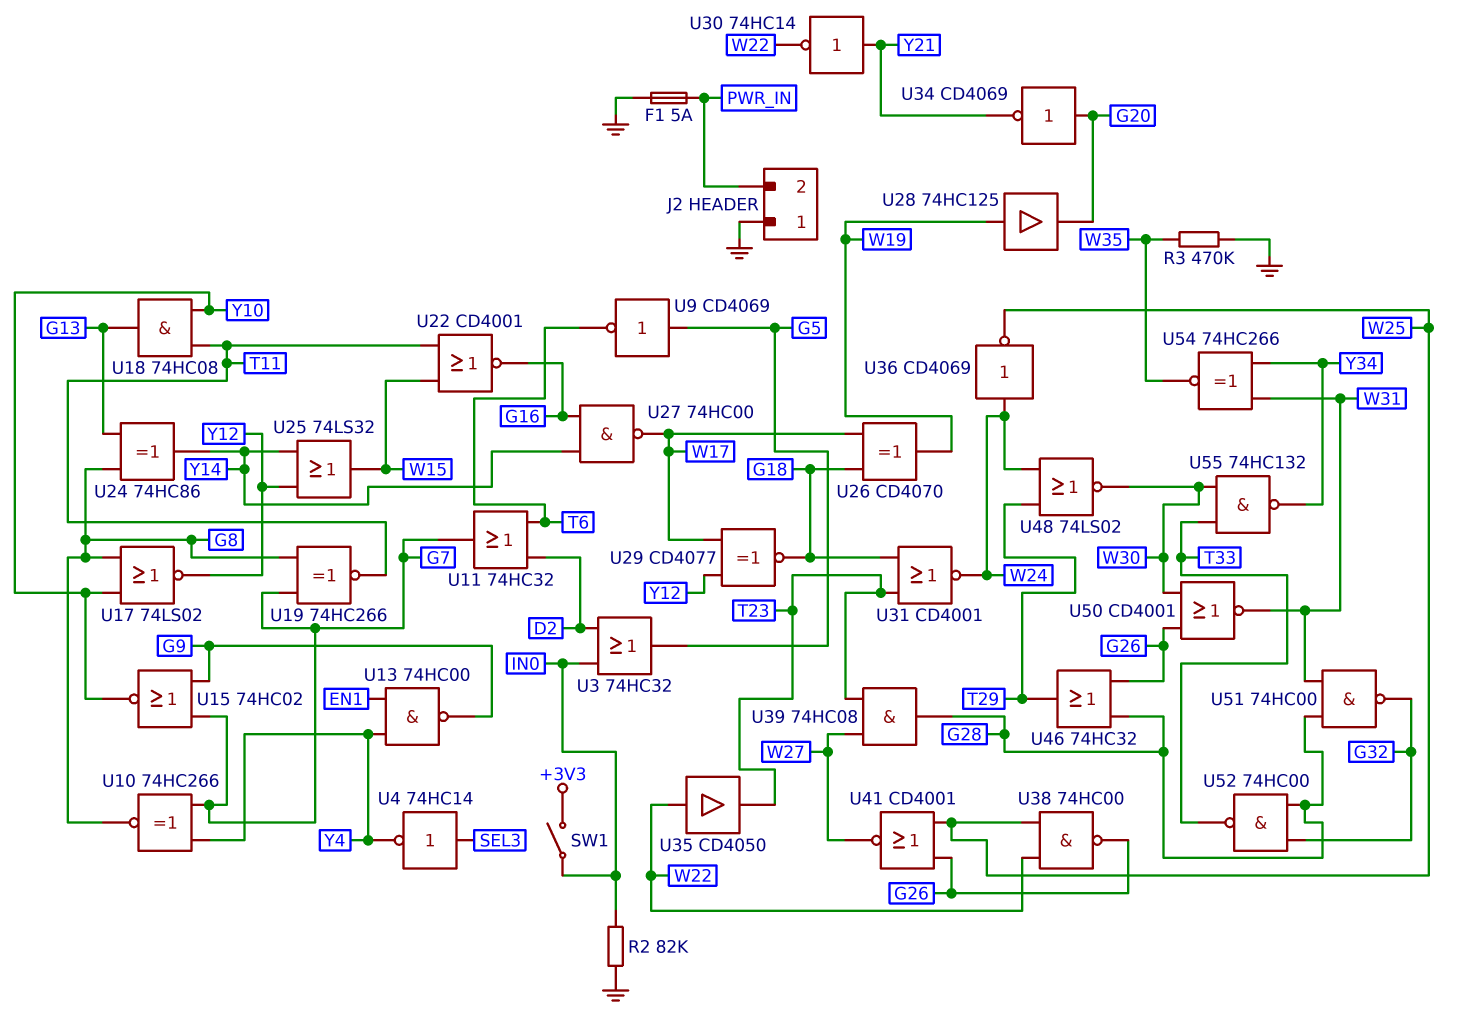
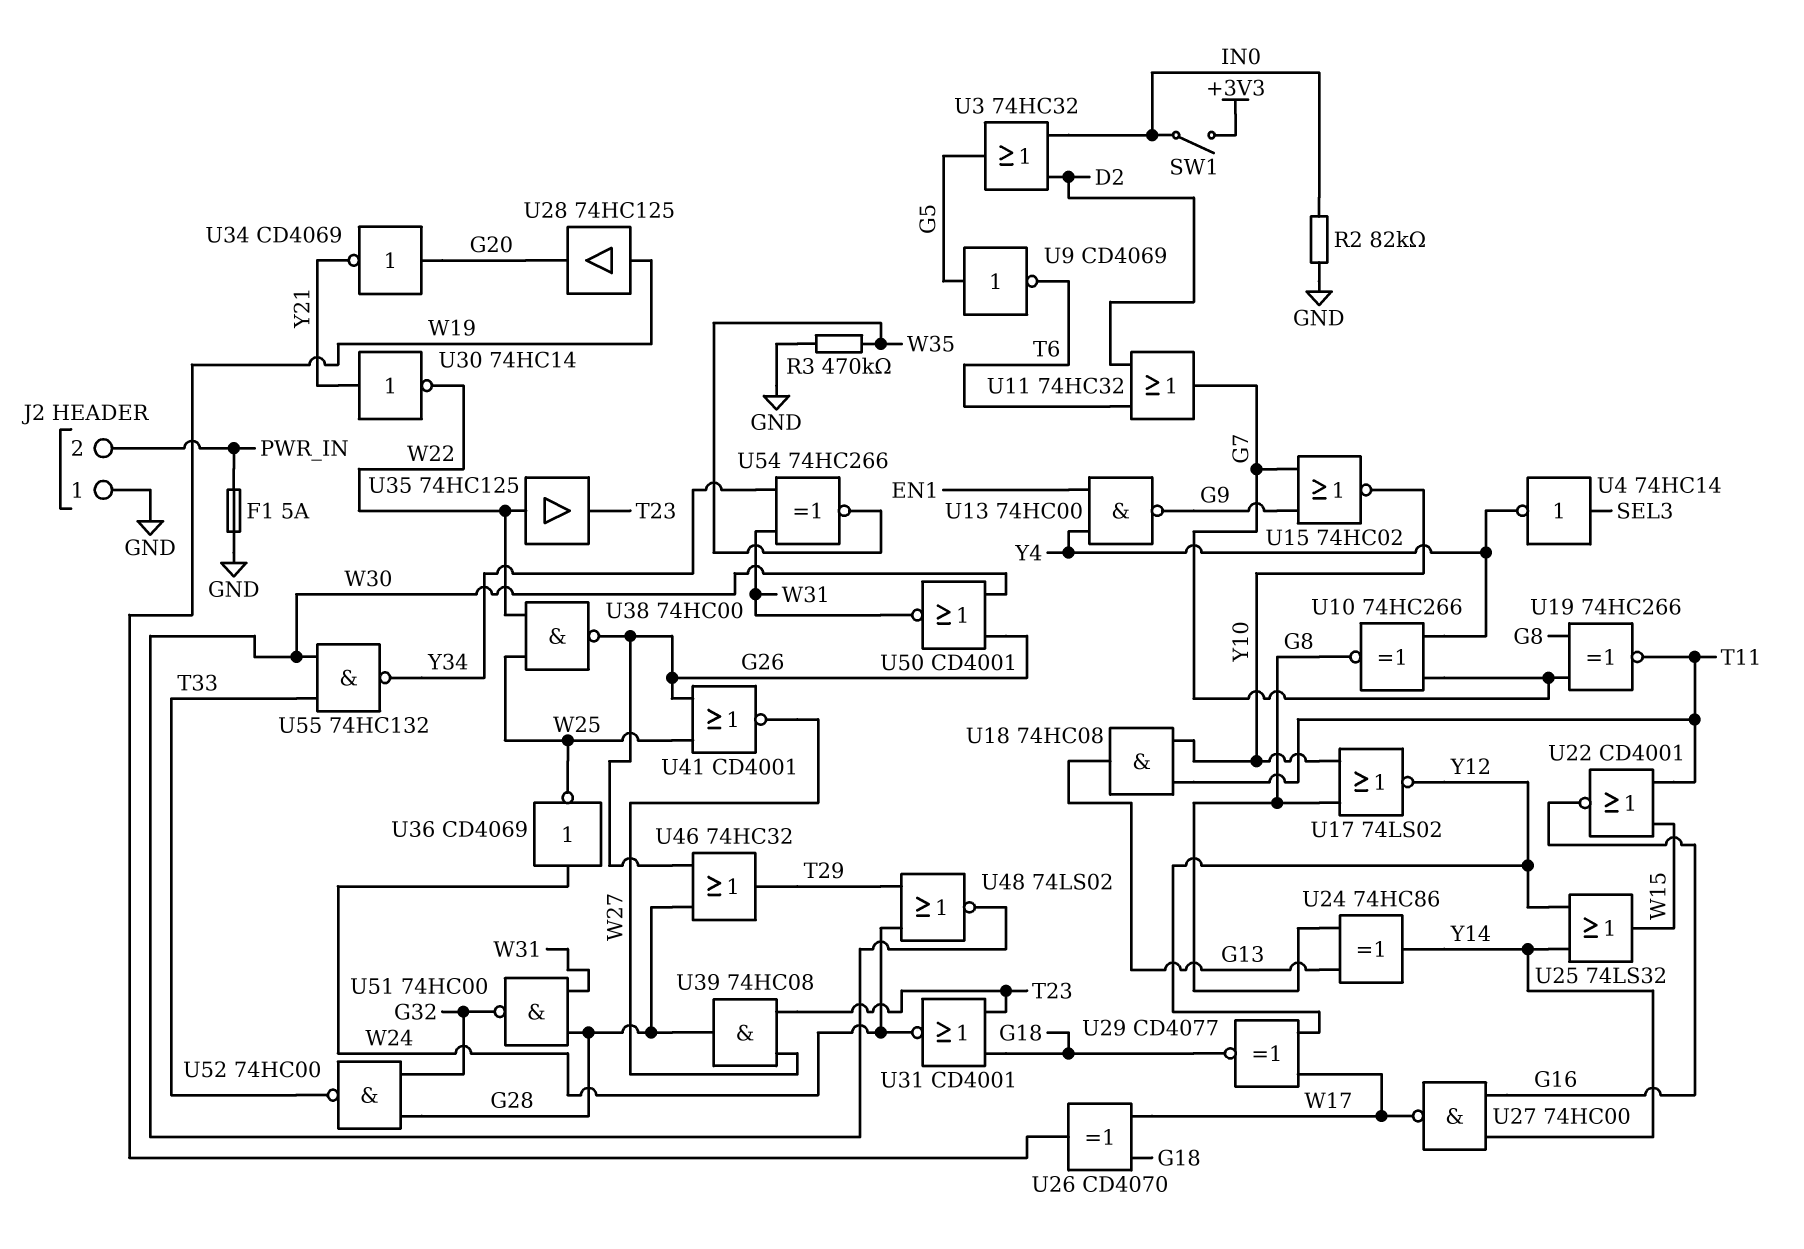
U35: buffer CD4050 (in W22, out T23) -> buffer 74HC125 (in W22, out T23)

